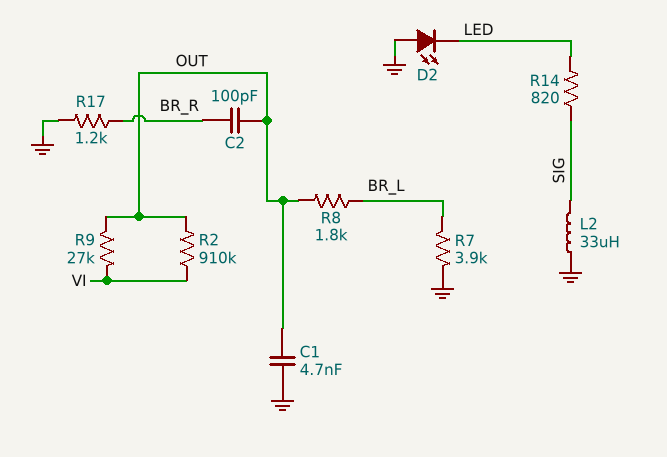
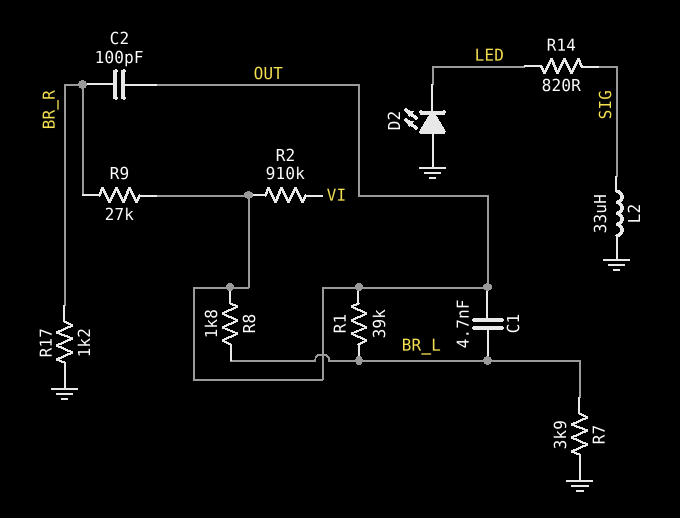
C1: 4.7nF (GND, OUT) -> 4.7nF (BR_L, OUT)
R1: none -> 39k (BR_L, OUT)
R9: 27k (OUT, VI) -> 27k (BR_R, OUT)

